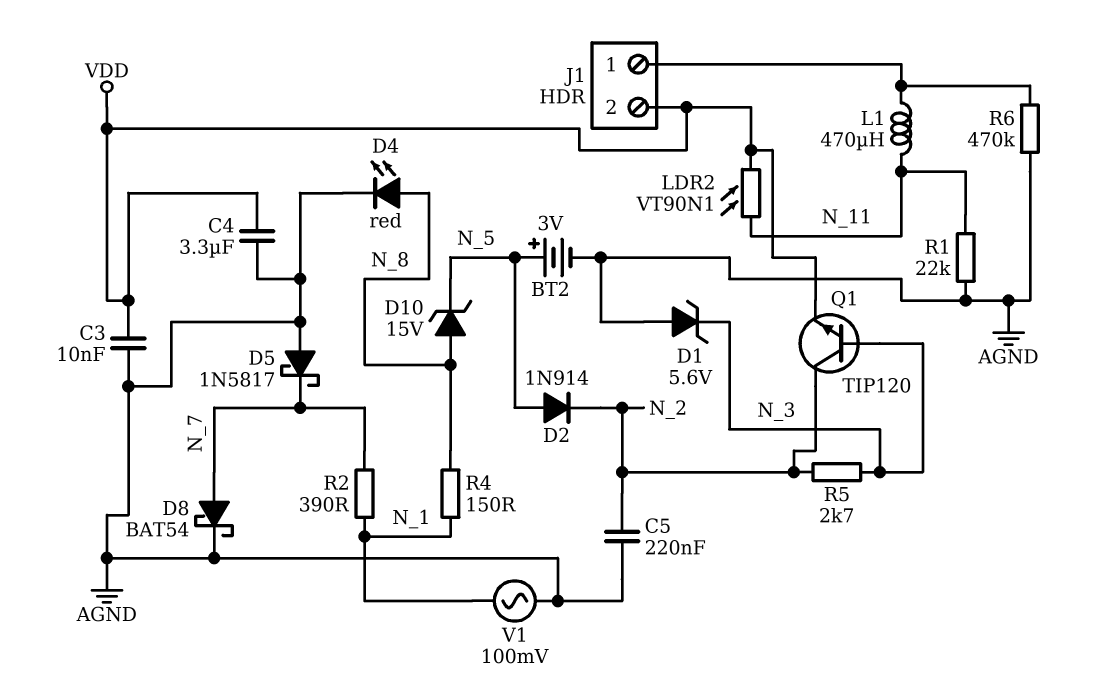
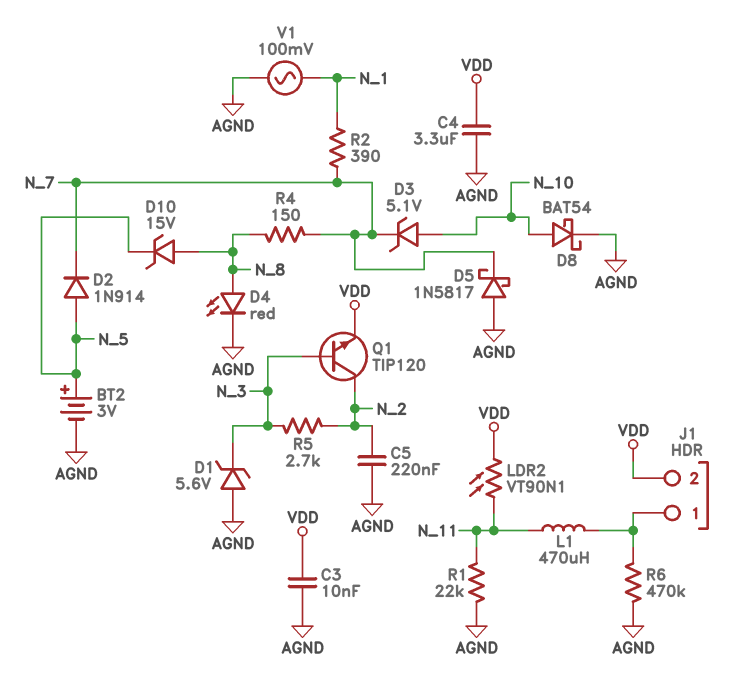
D2: diode 1N914 (A N_5, K N_2) -> diode 1N914 (A N_5, K N_7)
D3: none -> zener 5.1V (A N_10, K N_7)
D8: schottky BAT54 (A N_7, K AGND) -> schottky BAT54 (A N_10, K AGND)
R4: 150 (N_1, N_8) -> 150 (N_7, N_8)

